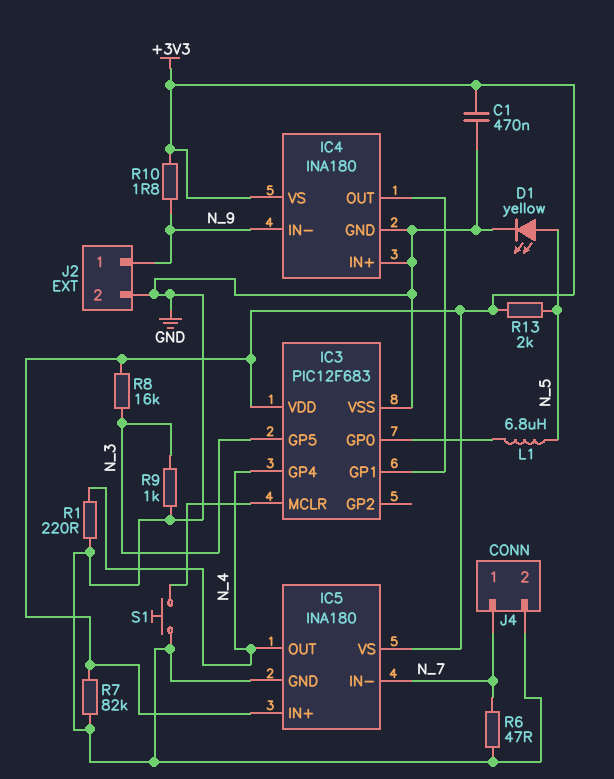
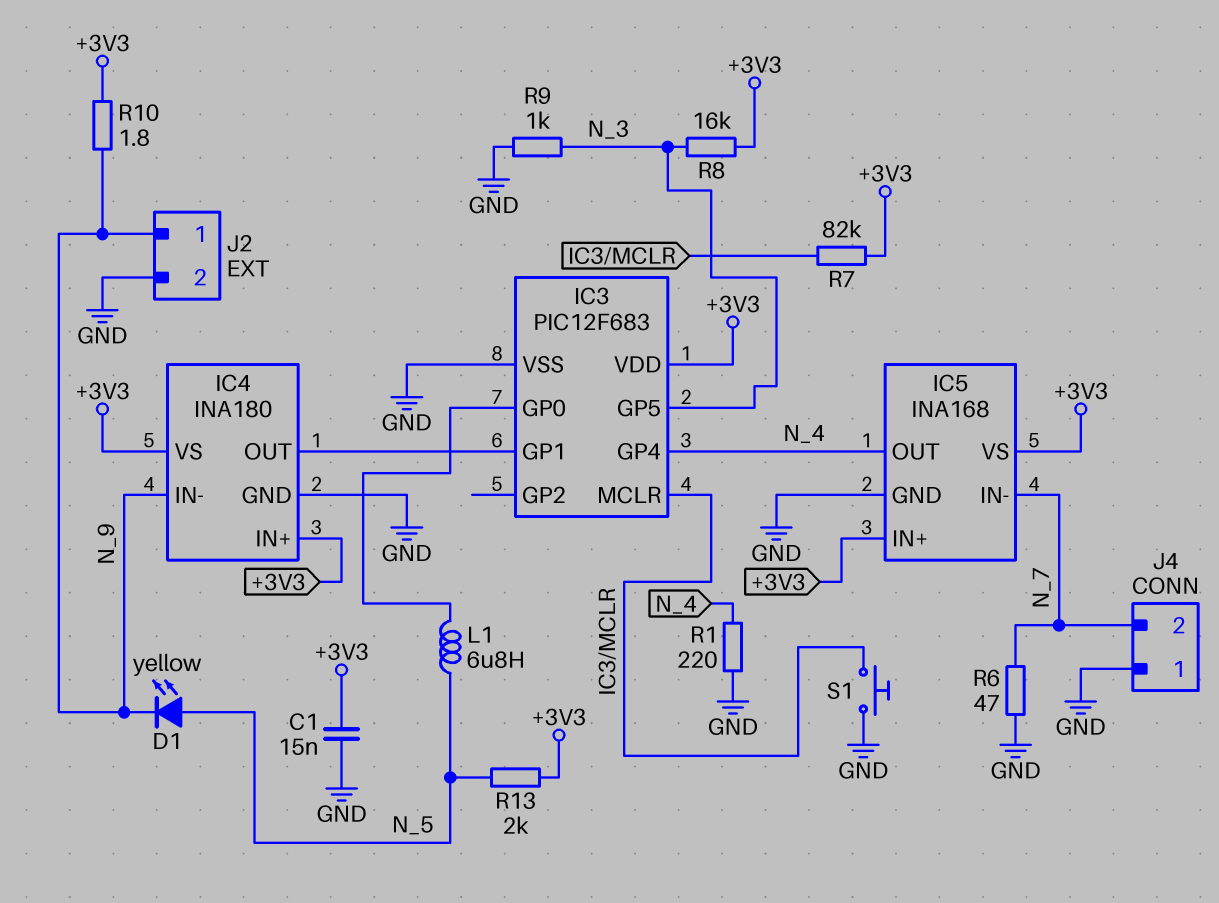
C1: 470nF (+3V3, GND) -> 15nF (+3V3, GND)
D1: LED yellow (A N_5, K GND) -> LED yellow (A N_5, K N_9)
IC4 pin IN+: GND -> +3V3
IC5: INA180 -> INA168
J4 pin 1: N_7 -> GND
J4 pin 2: GND -> N_7
R7: 82k (+3V3, GND) -> 82k (+3V3, IC3/MCLR)

